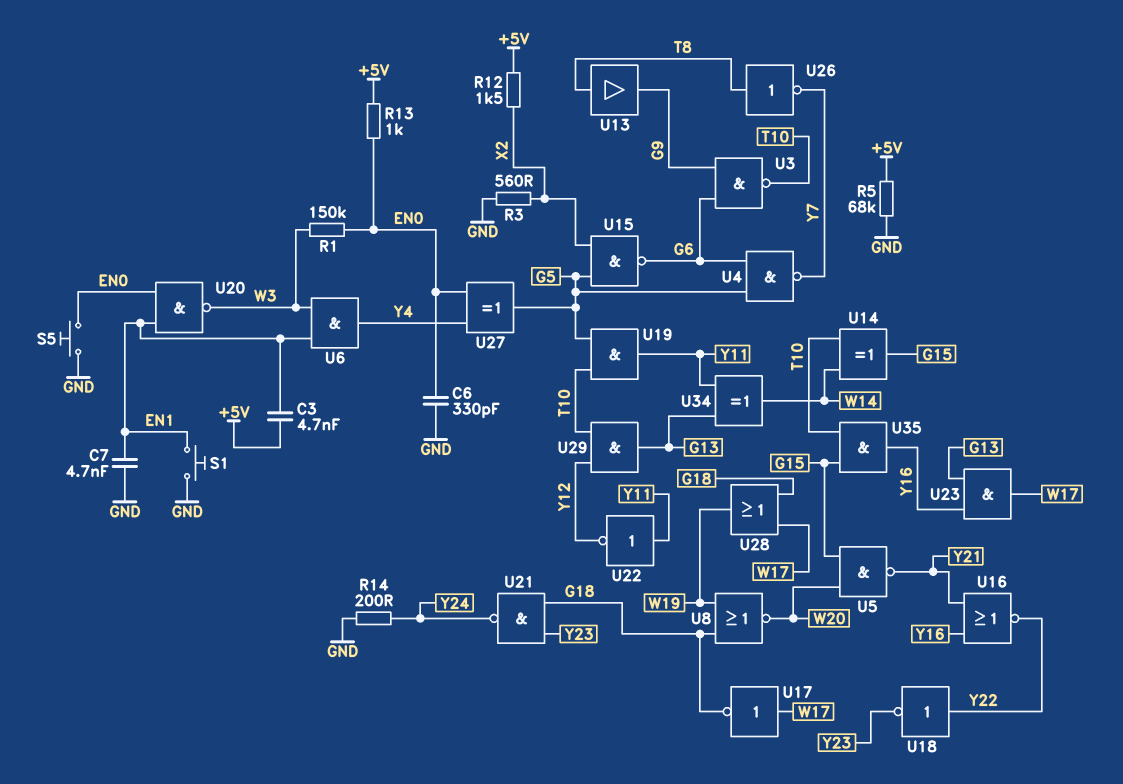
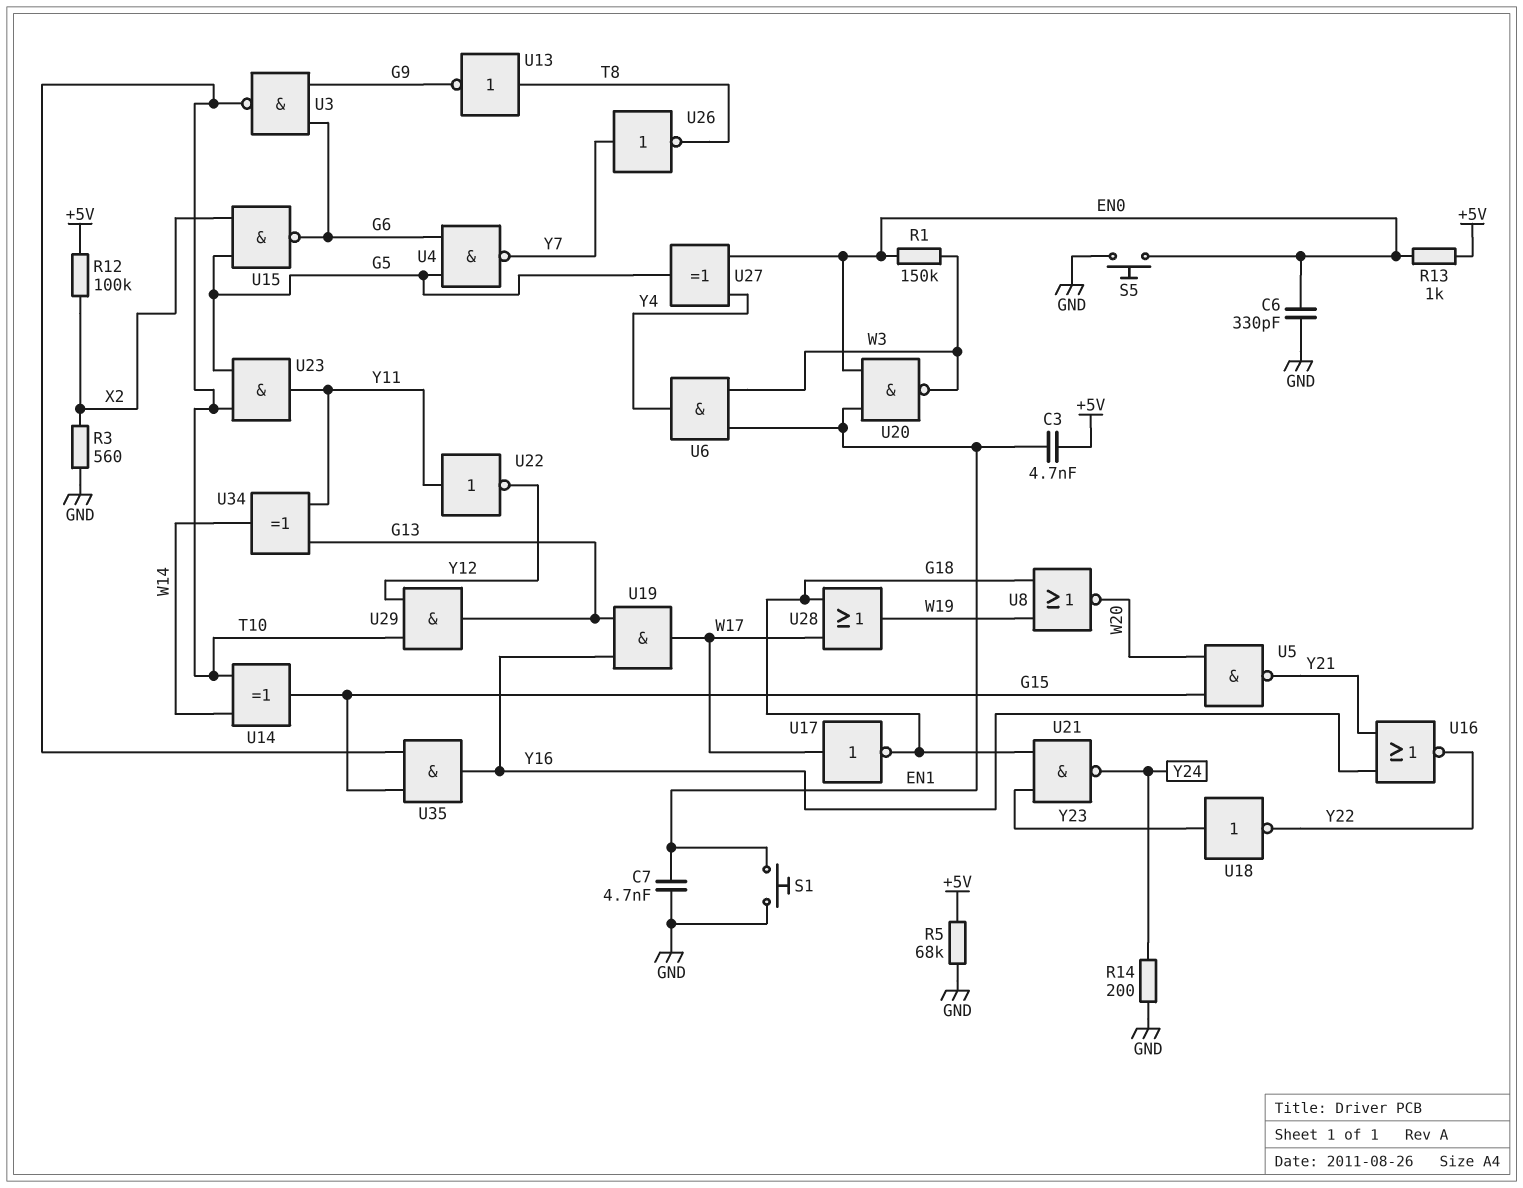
R12: 1.5k (+5V, X2) -> 100k (+5V, X2)
U13: buffer (in T8, out G9) -> NOT (in T8, out G9)
U18: NOT (in Y22, out Y23) -> NOT (in Y23, out Y22)
U19: AND (in G5, in T10, out Y11) -> AND (in G13, in Y16, out W17)
U23: AND (in G13, in Y16, out W17) -> AND (in G5, in T10, out Y11)
U26: NOT (in T8, out Y7) -> NOT (in Y7, out T8)

